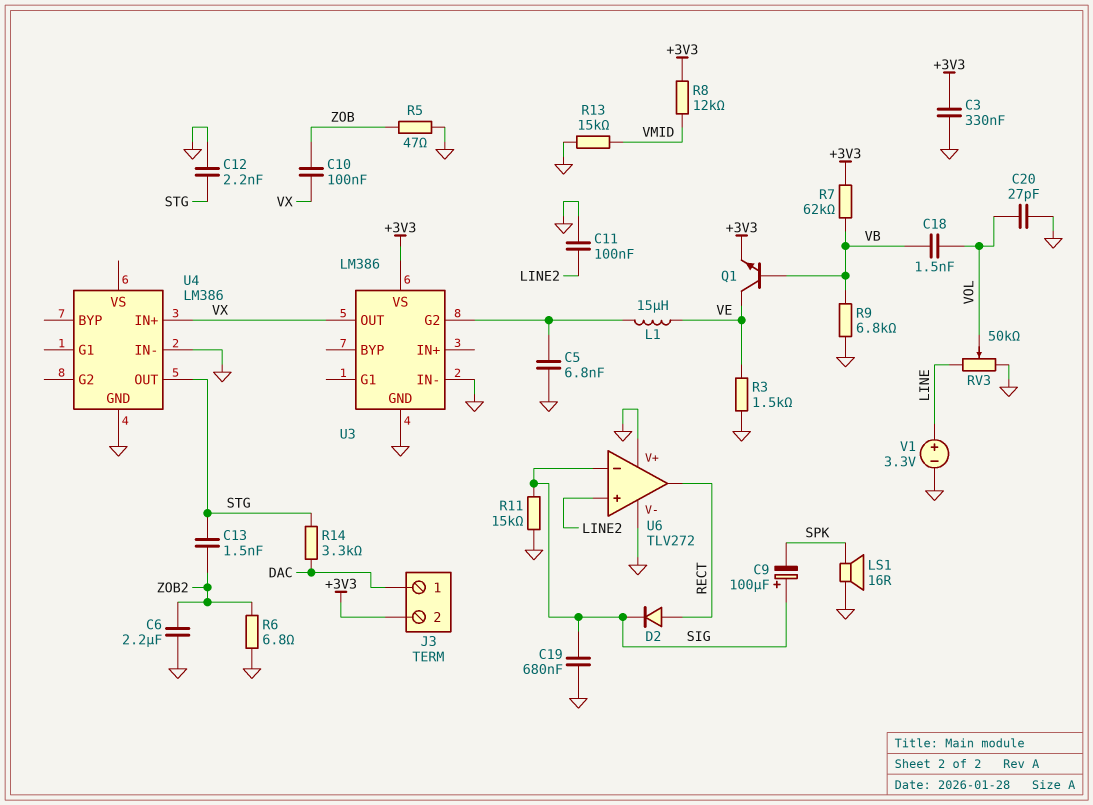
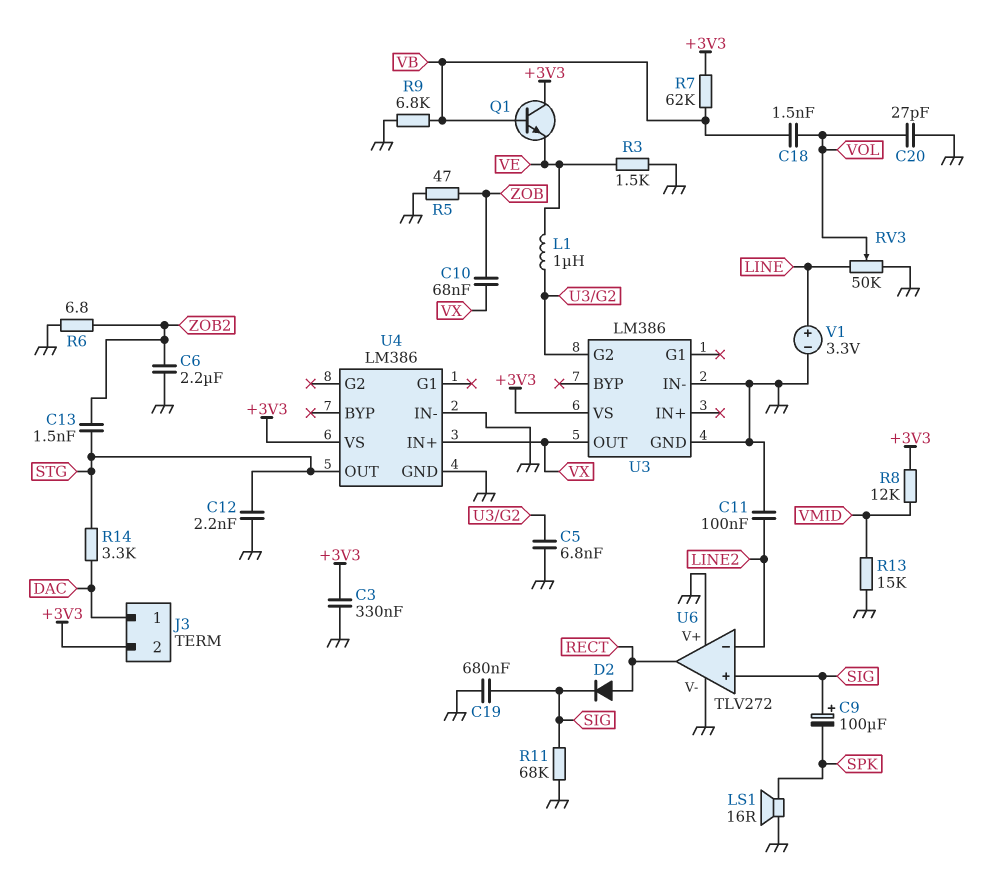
C10: 100nF (VX, ZOB) -> 68nF (VX, ZOB)
L1: 15uH (U3/G2, VE) -> 1uH (U3/G2, VE)
Q1: NPN (B VB, C VE, E +3V3) -> NPN (B VB, C +3V3, E VE)
R11: 15k (GND, SIG) -> 68k (GND, SIG)
U4 pin VS: none -> +3V3
U6 pin in+: LINE2 -> SIG
U6 pin in-: SIG -> LINE2

